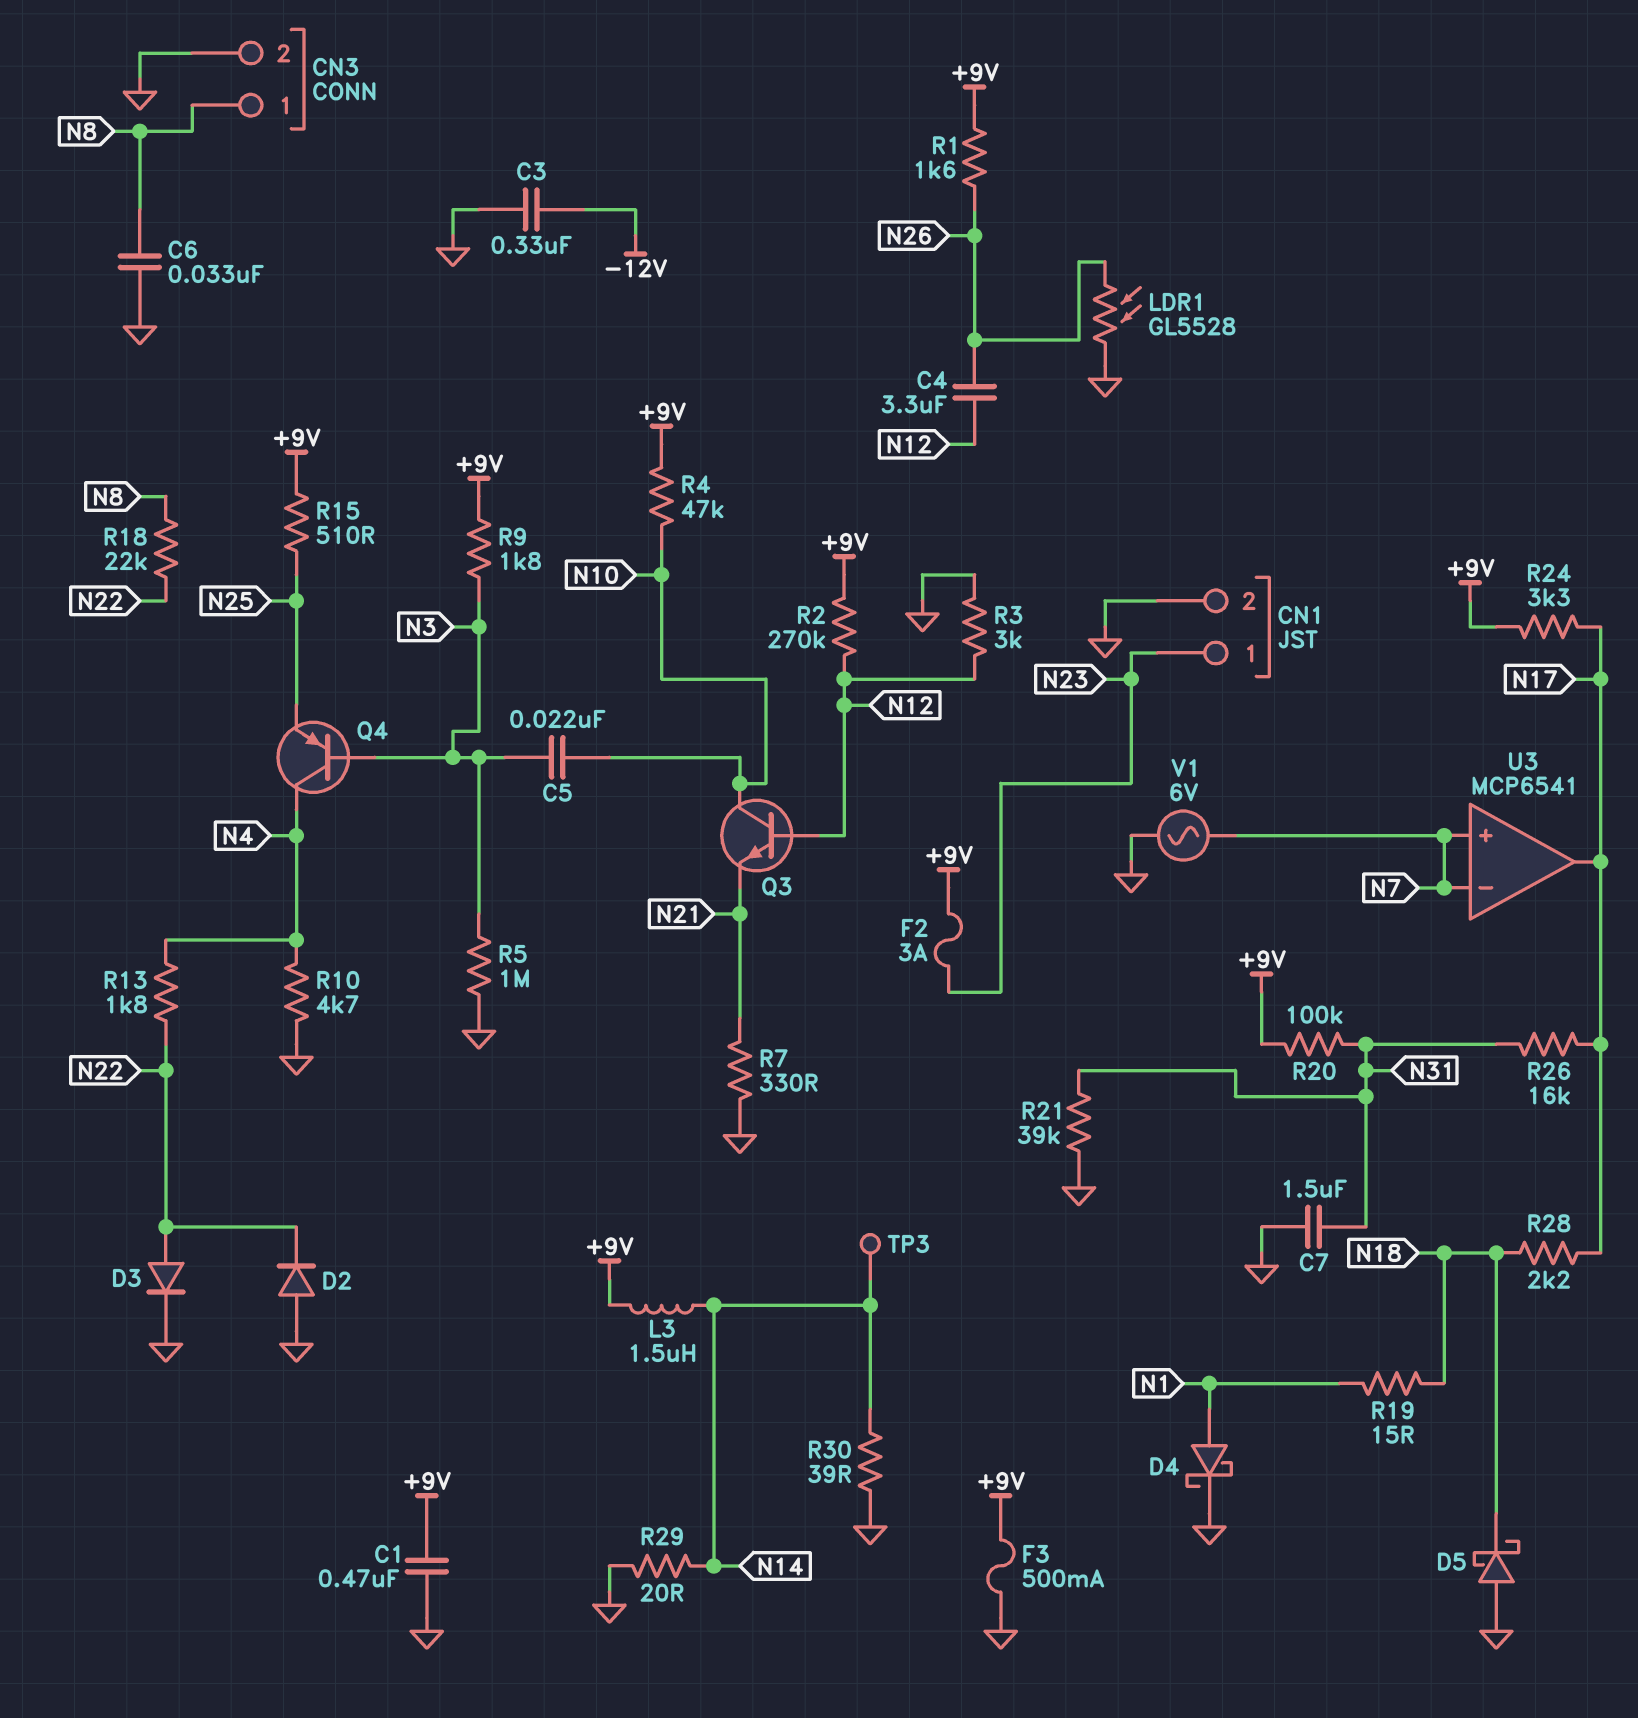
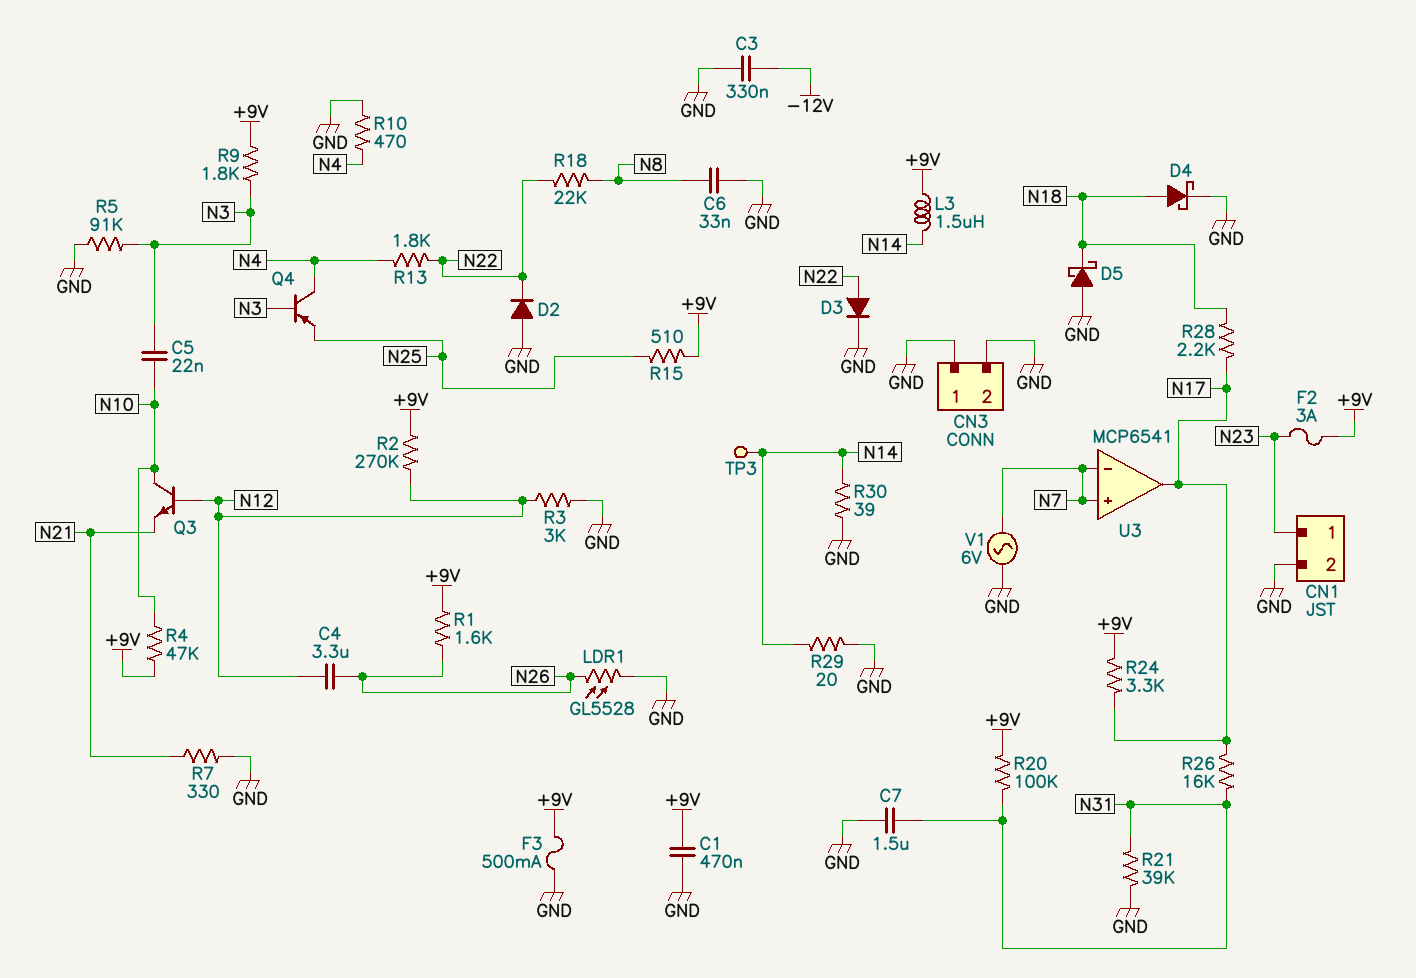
CN3 pin 1: N8 -> GND
D4: schottky (A N1, K GND) -> schottky (A N18, K GND)
R5: 1M (GND, N3) -> 91k (GND, N3)
R10: 4.7k (GND, N4) -> 470 (GND, N4)
R19: 15 (N1, N18) -> none

